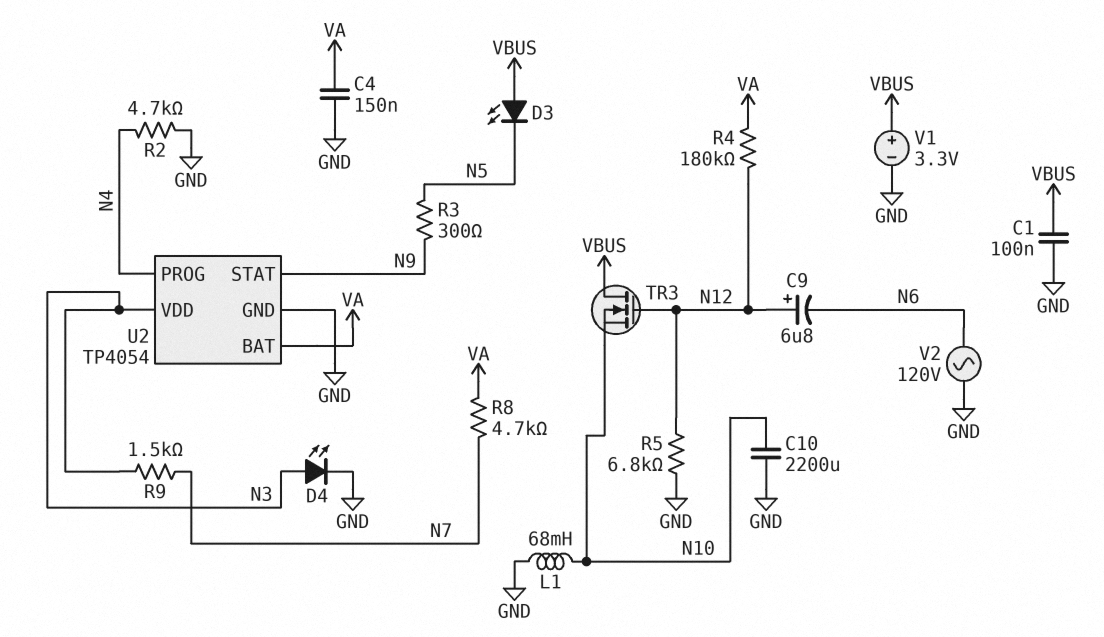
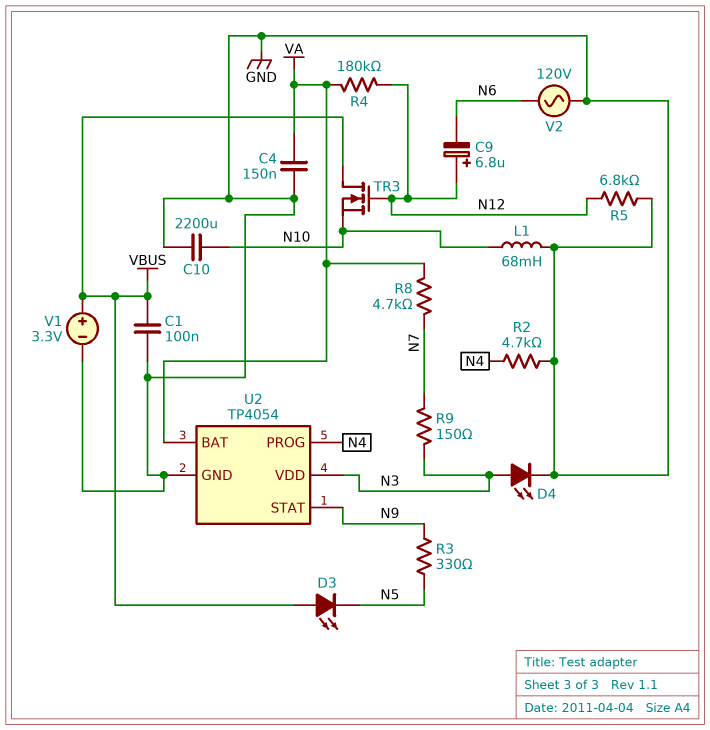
R3: 300 (N5, N9) -> 330 (N5, N9)
R9: 1.5k (N3, N7) -> 150 (N3, N7)

